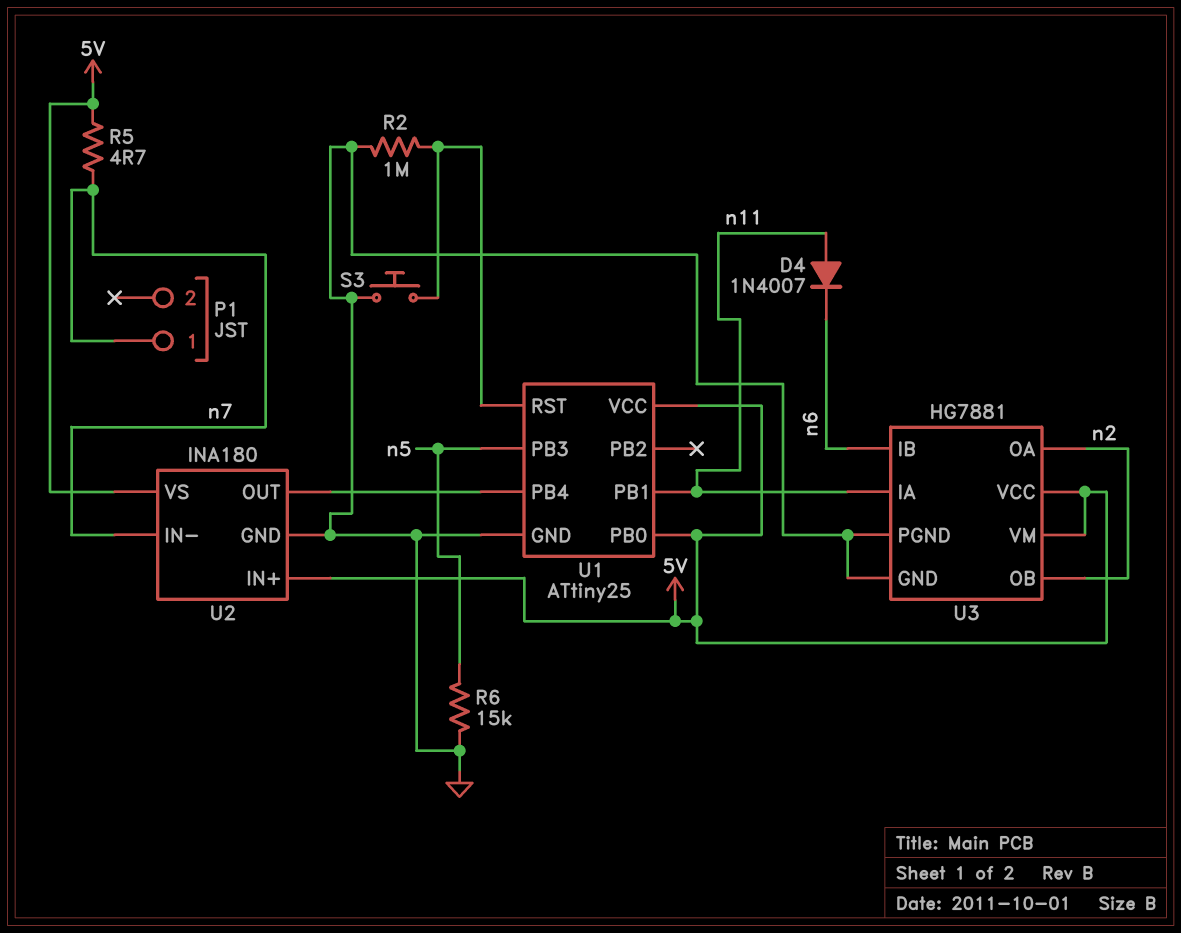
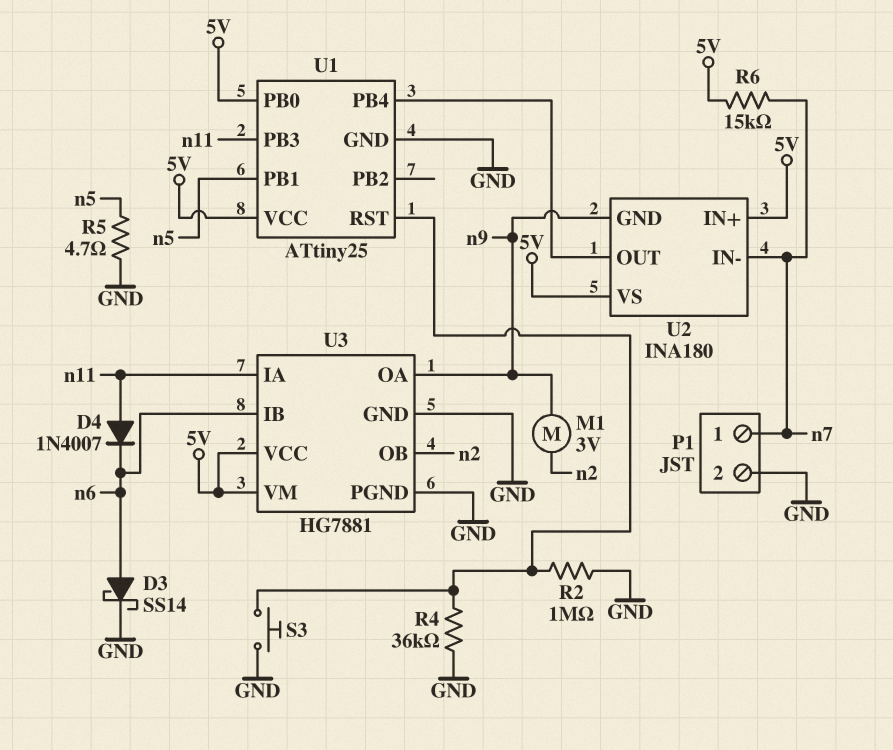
D3: none -> schottky SS14 (A n6, K GND)
M1: none -> motor 3V (n2, n9)
P1 pin 2: none -> GND
R4: none -> 36k (GND, U1/RST)
R5: 4.7 (5V, n7) -> 4.7 (GND, n5)
R6: 15k (GND, n5) -> 15k (5V, n7)
U1 pin PB1: n11 -> n5
U1 pin PB3: n5 -> n11
U2 pin GND: GND -> n9
U3 pin OA: n2 -> n9

